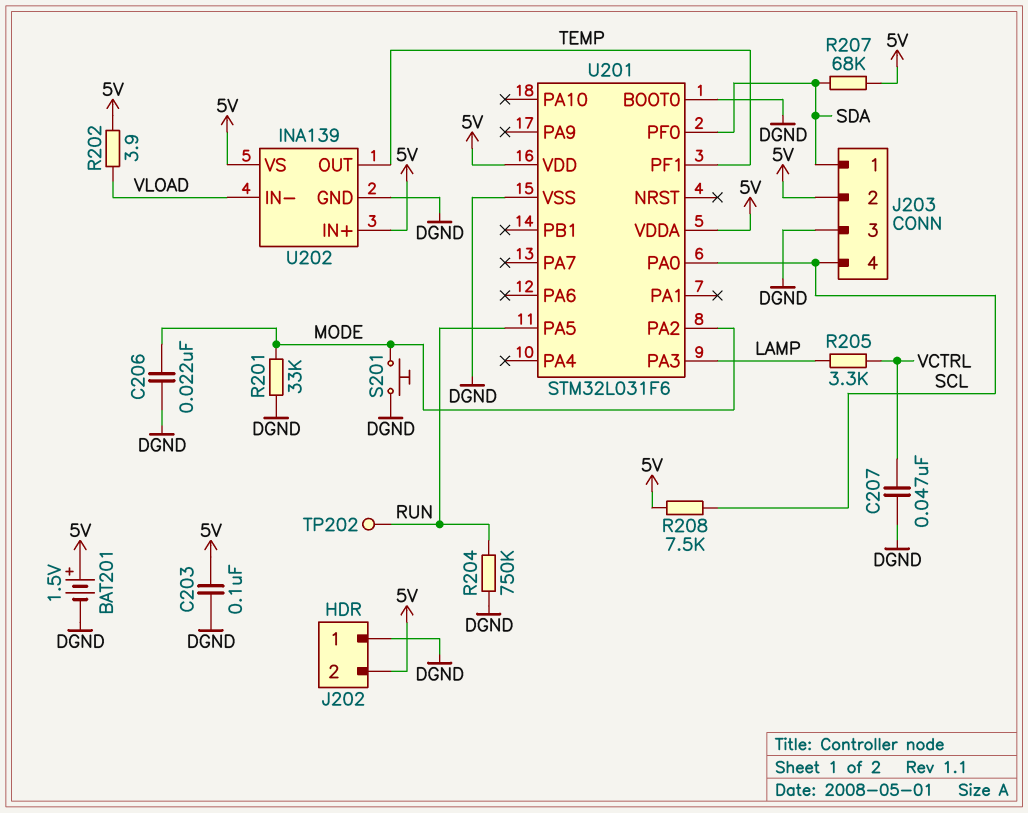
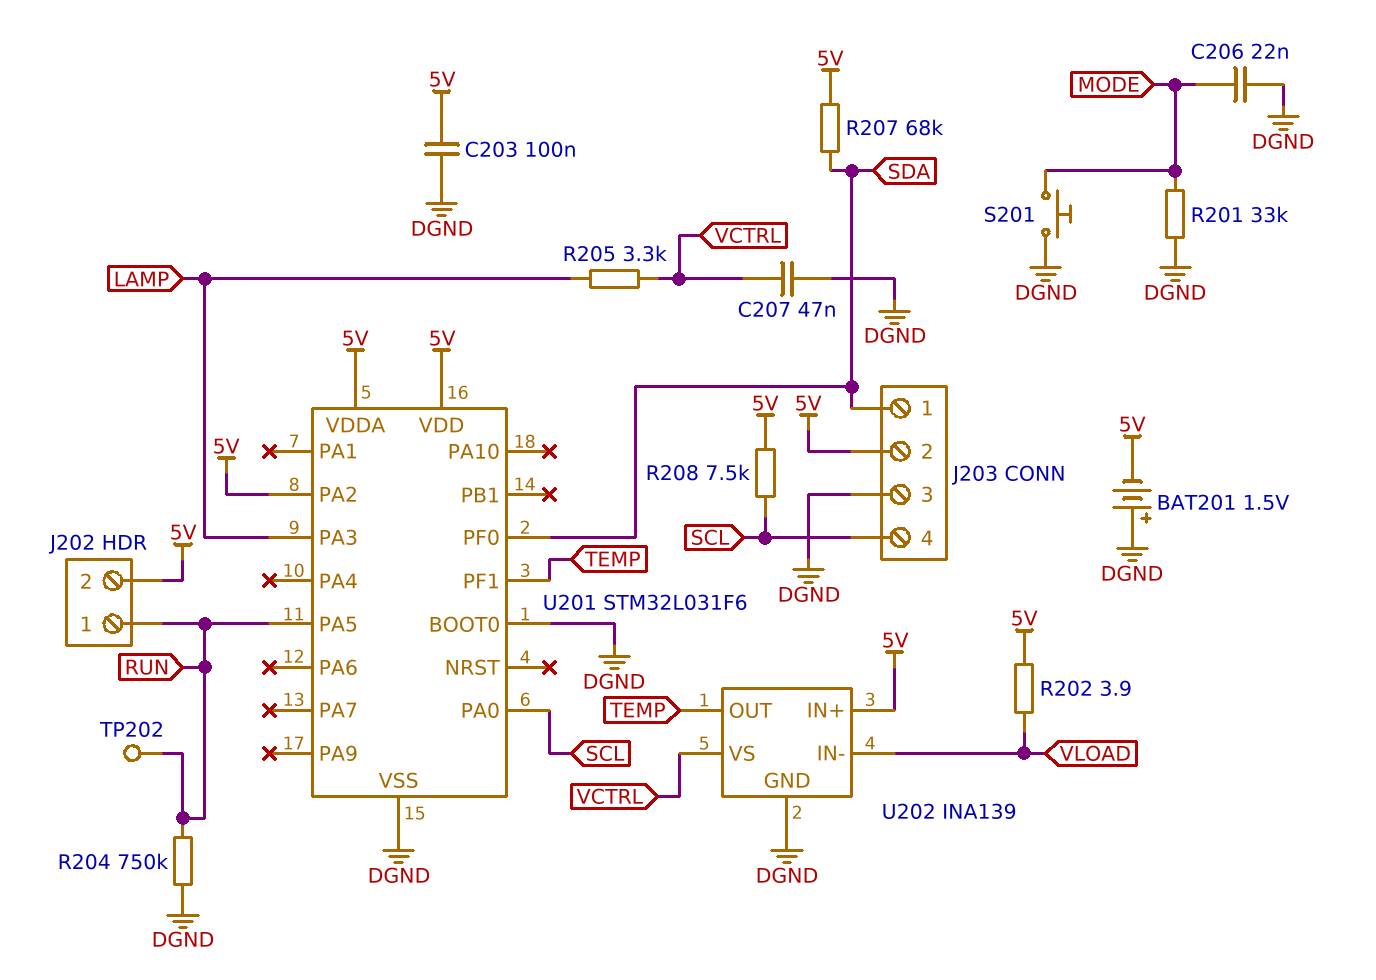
BAT201: 1.5V (plus 5V, minus DGND) -> 1.5V (plus DGND, minus 5V)
J202 pin 1: DGND -> RUN
U201 pin PA2: MODE -> 5V
U202 pin VS: 5V -> VCTRL

